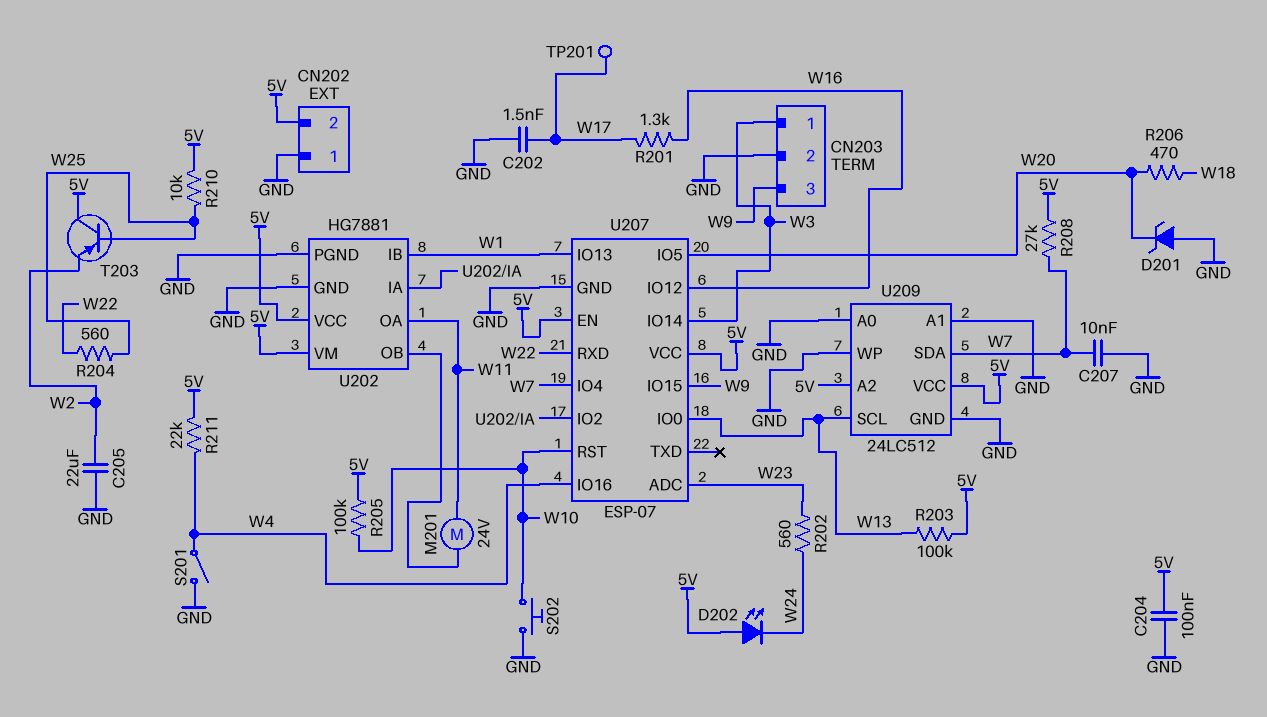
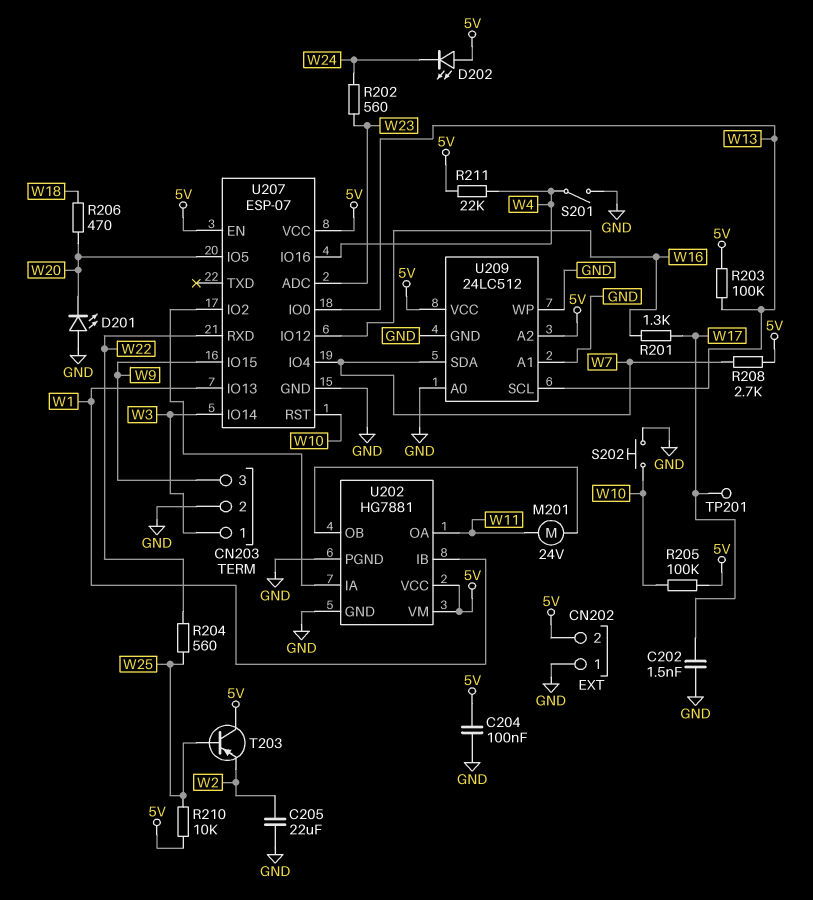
C207: 10nF (GND, W7) -> none
D201: zener (A GND, K W20) -> LED (A GND, K W20)
R208: 27k (5V, W7) -> 2.7k (5V, W7)

